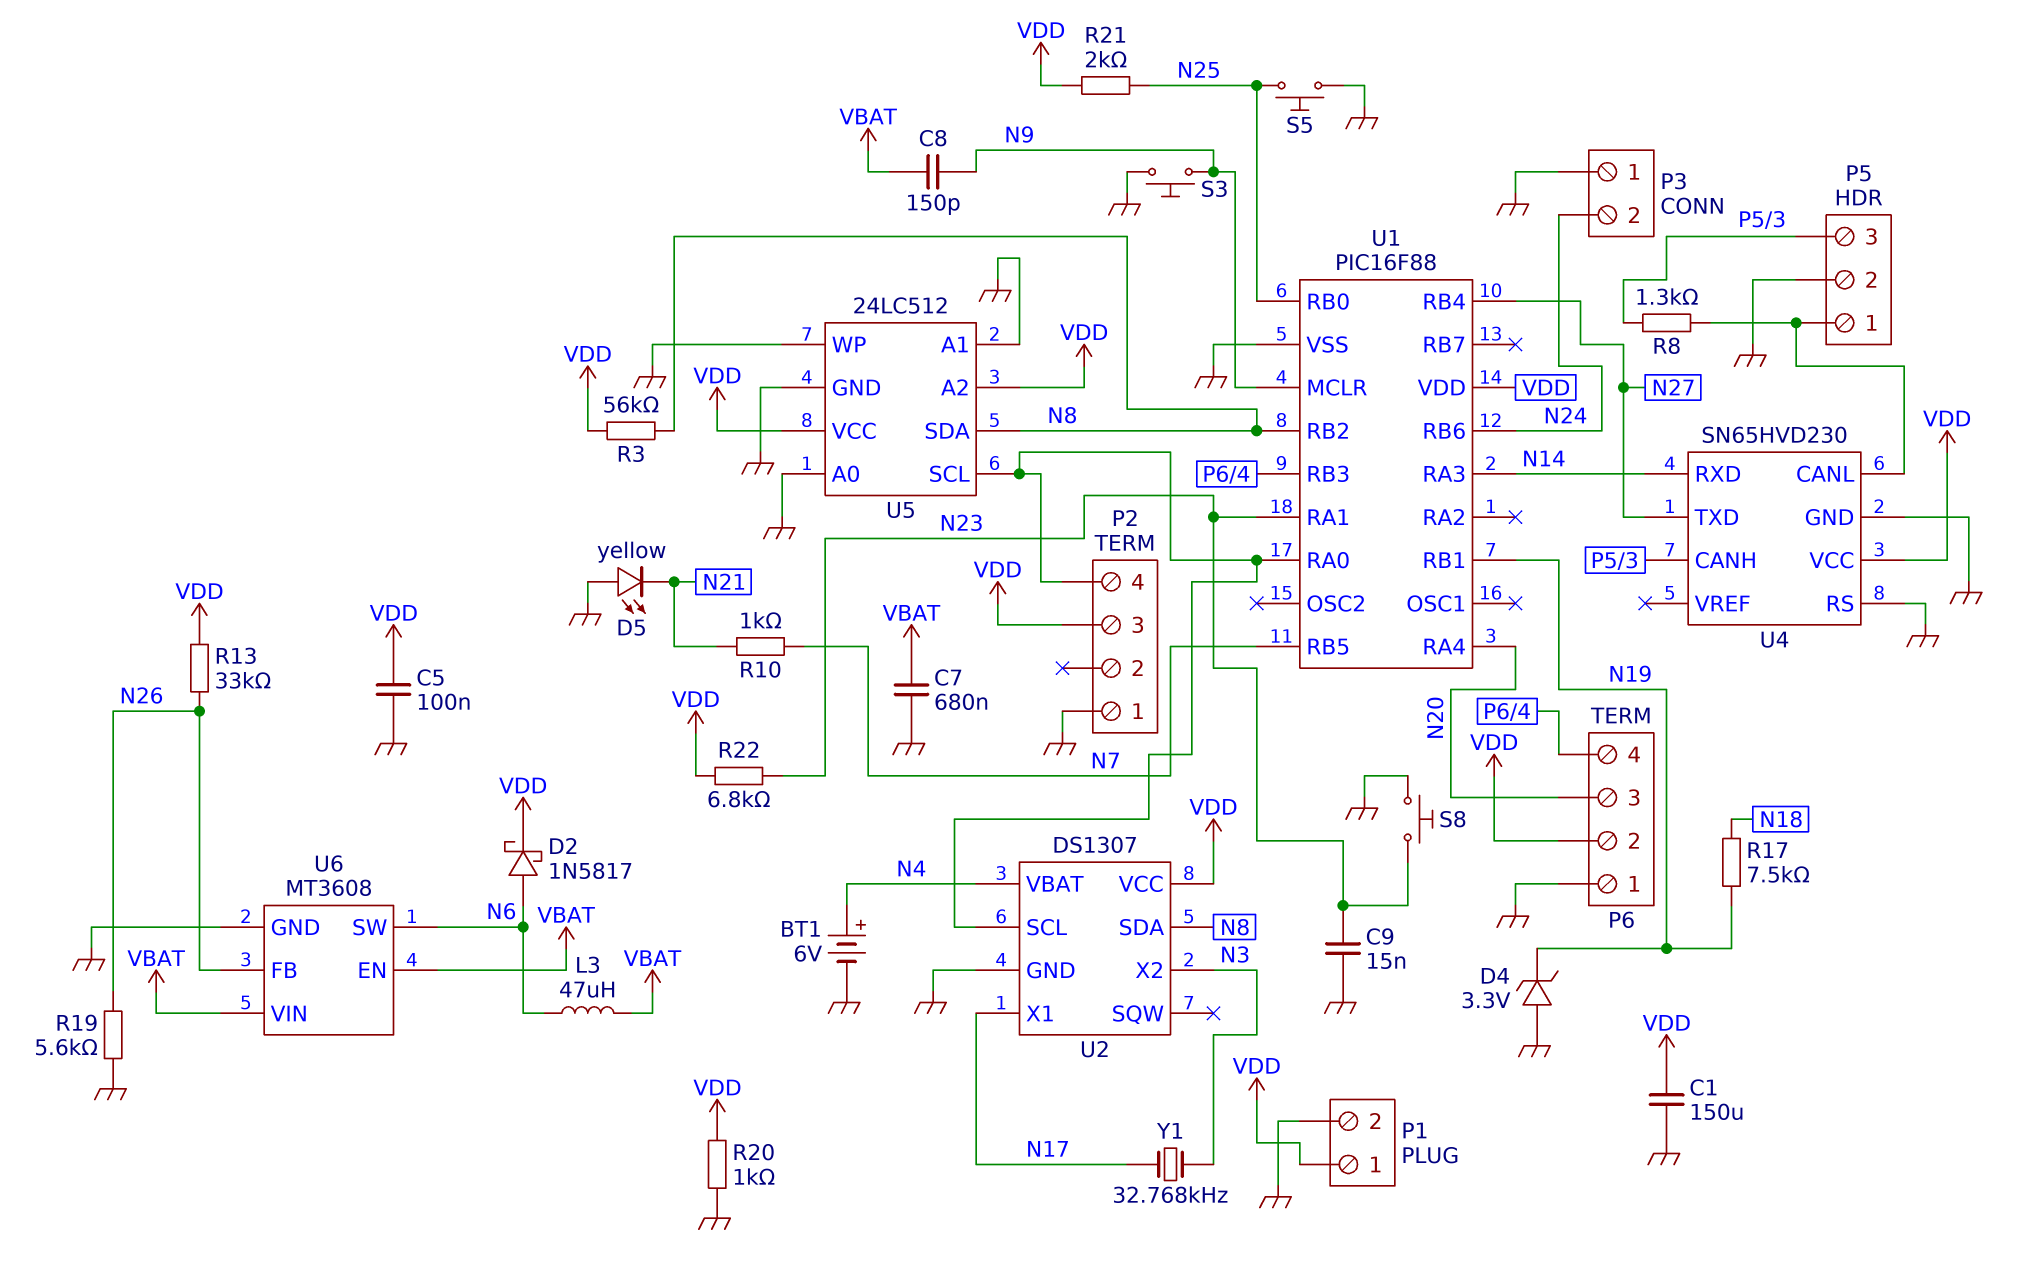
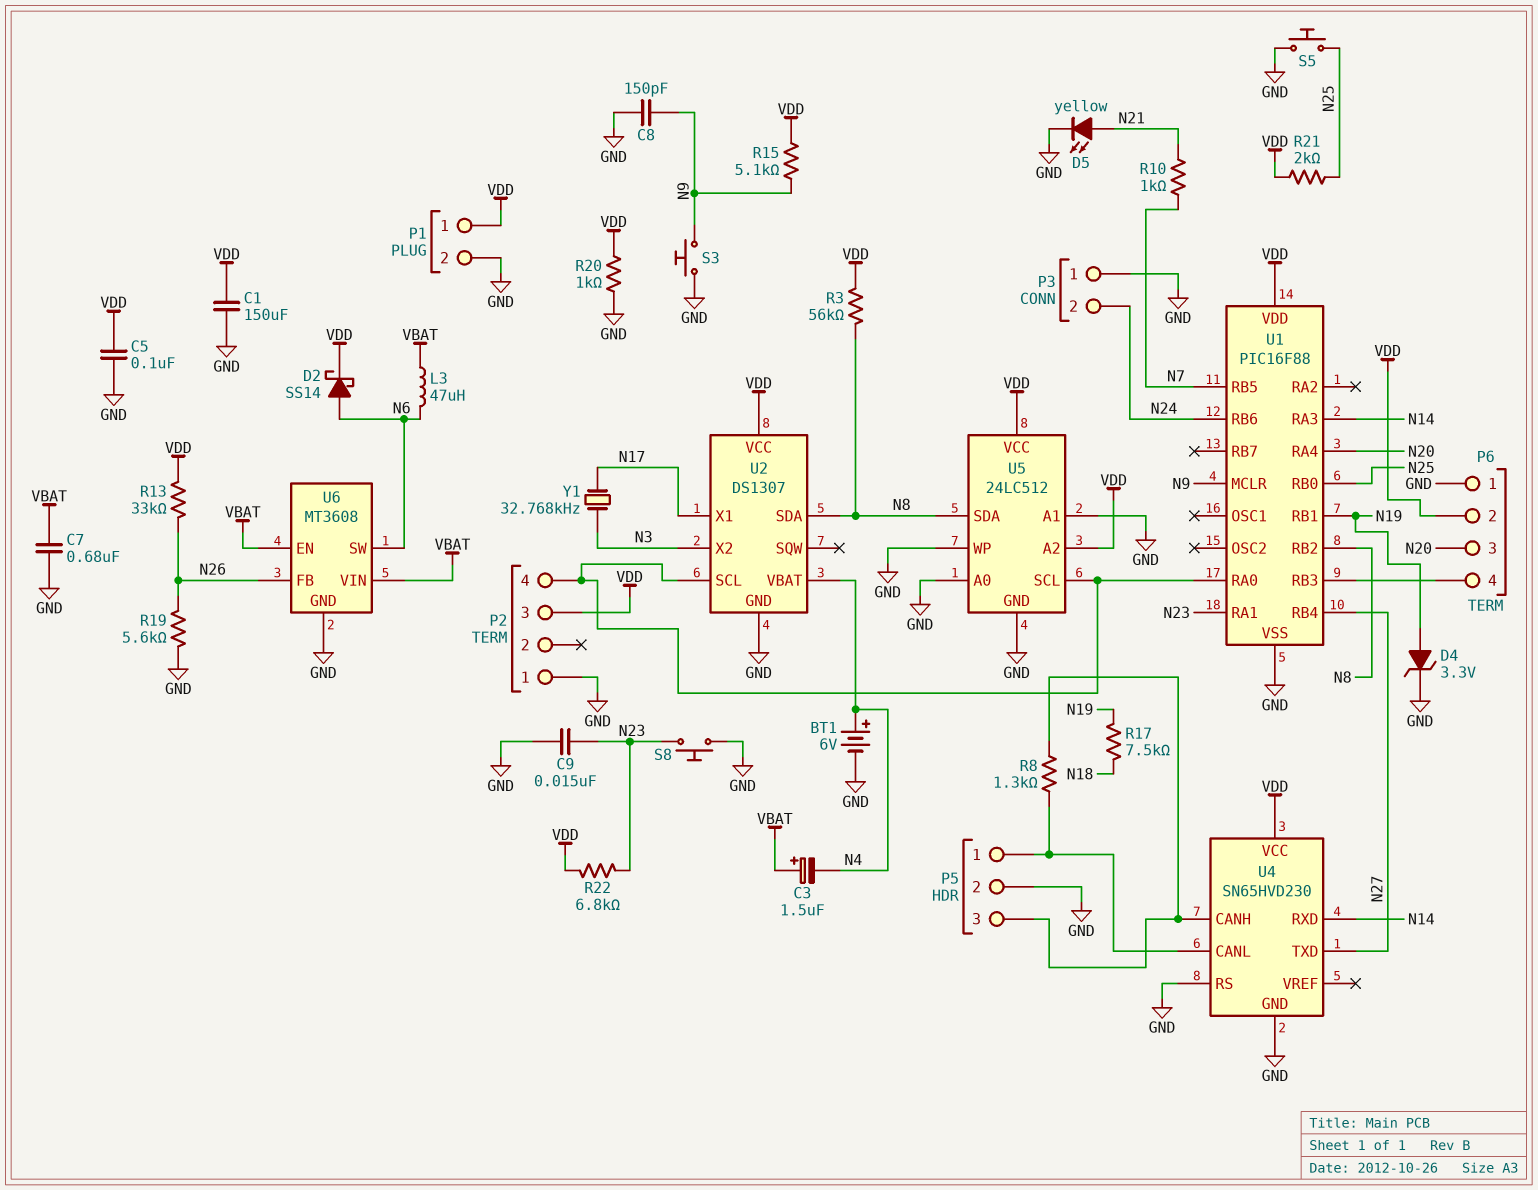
C3: none -> 1.5uF (plus VBAT, minus N4)
C8: 150pF (N9, VBAT) -> 150pF (GND, N9)
D2: schottky 1N5817 (A N6, K VDD) -> schottky SS14 (A N6, K VDD)
D4: zener 3.3V (A GND, K N19) -> zener 3.3V (A N19, K GND)
D5: LED yellow (A GND, K N21) -> LED yellow (A N21, K GND)
R15: none -> 5.1k (N9, VDD)

